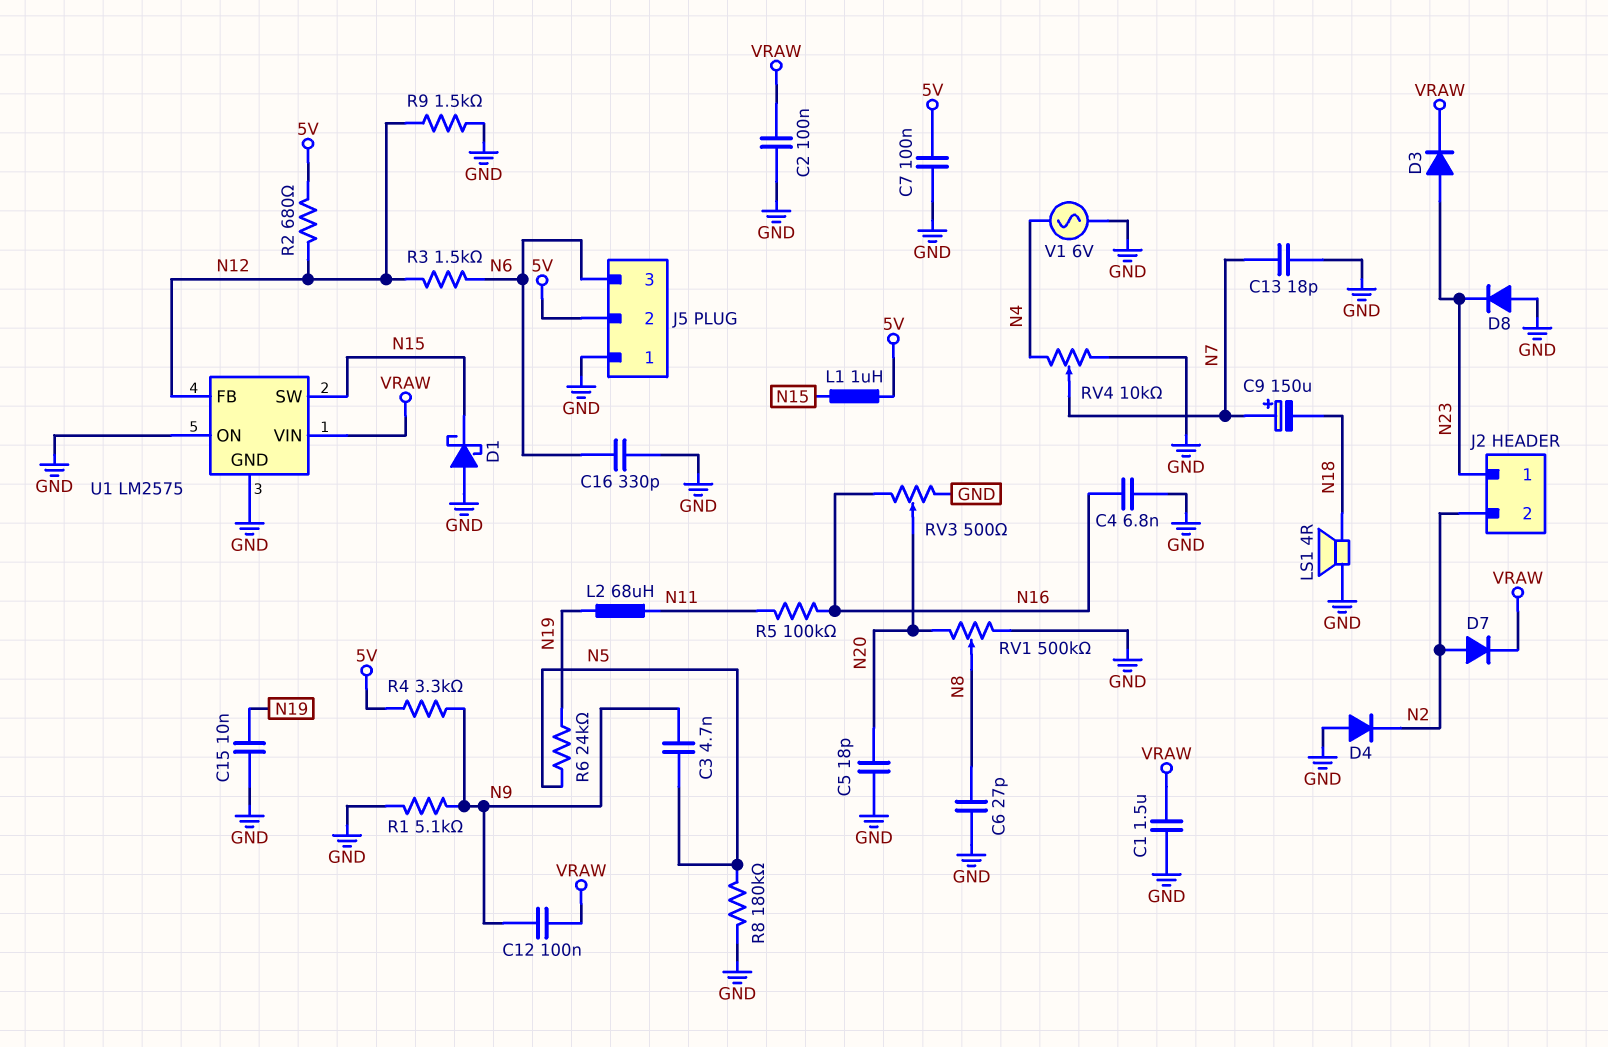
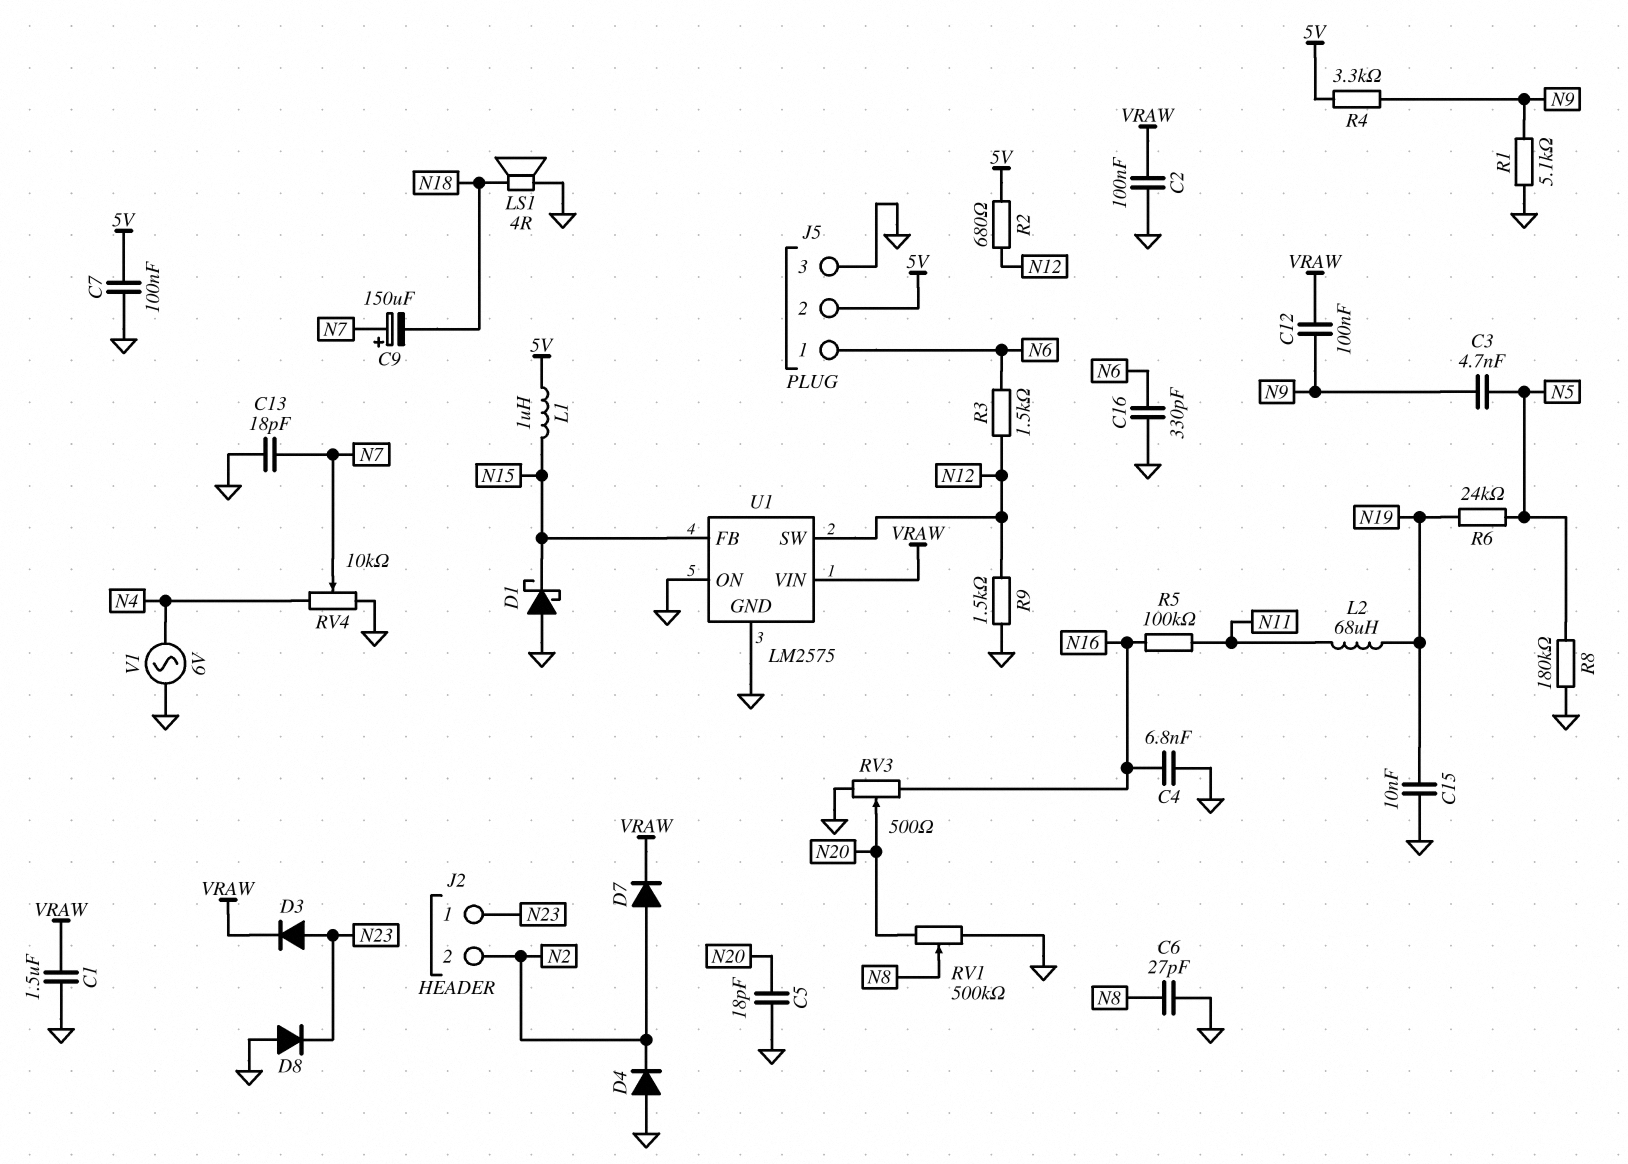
J5 pin 1: GND -> N6
J5 pin 3: N6 -> GND
U1 pin FB: N12 -> N15
U1 pin SW: N15 -> N12

